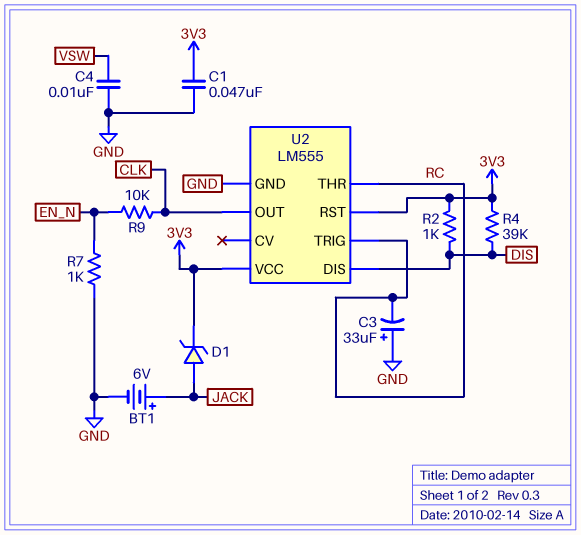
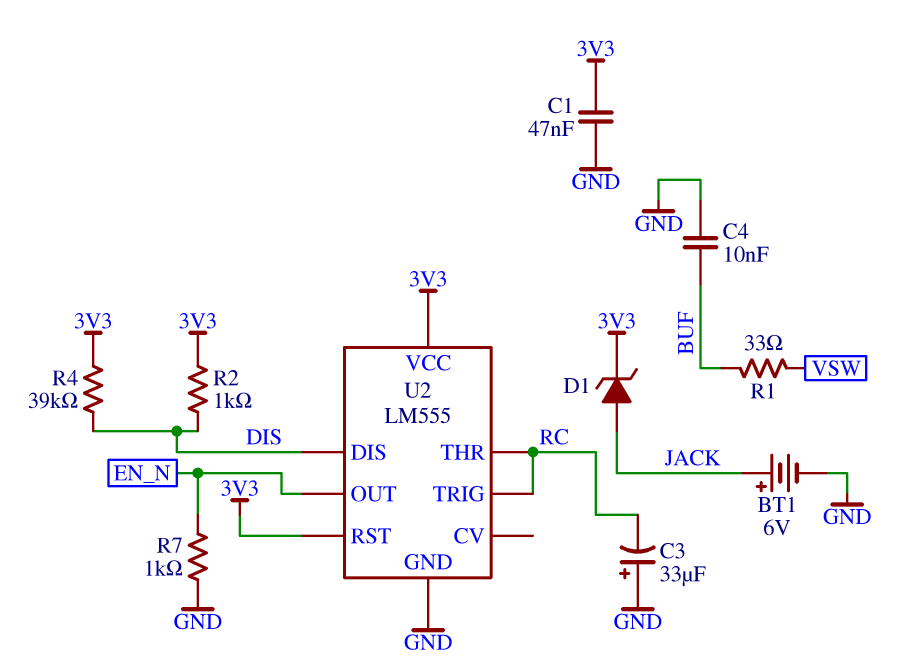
C4: 10nF (GND, VSW) -> 10nF (BUF, GND)
R1: none -> 33 (BUF, VSW)
R9: 10k (CLK, EN_N) -> none
U2 pin OUT: CLK -> EN_N

